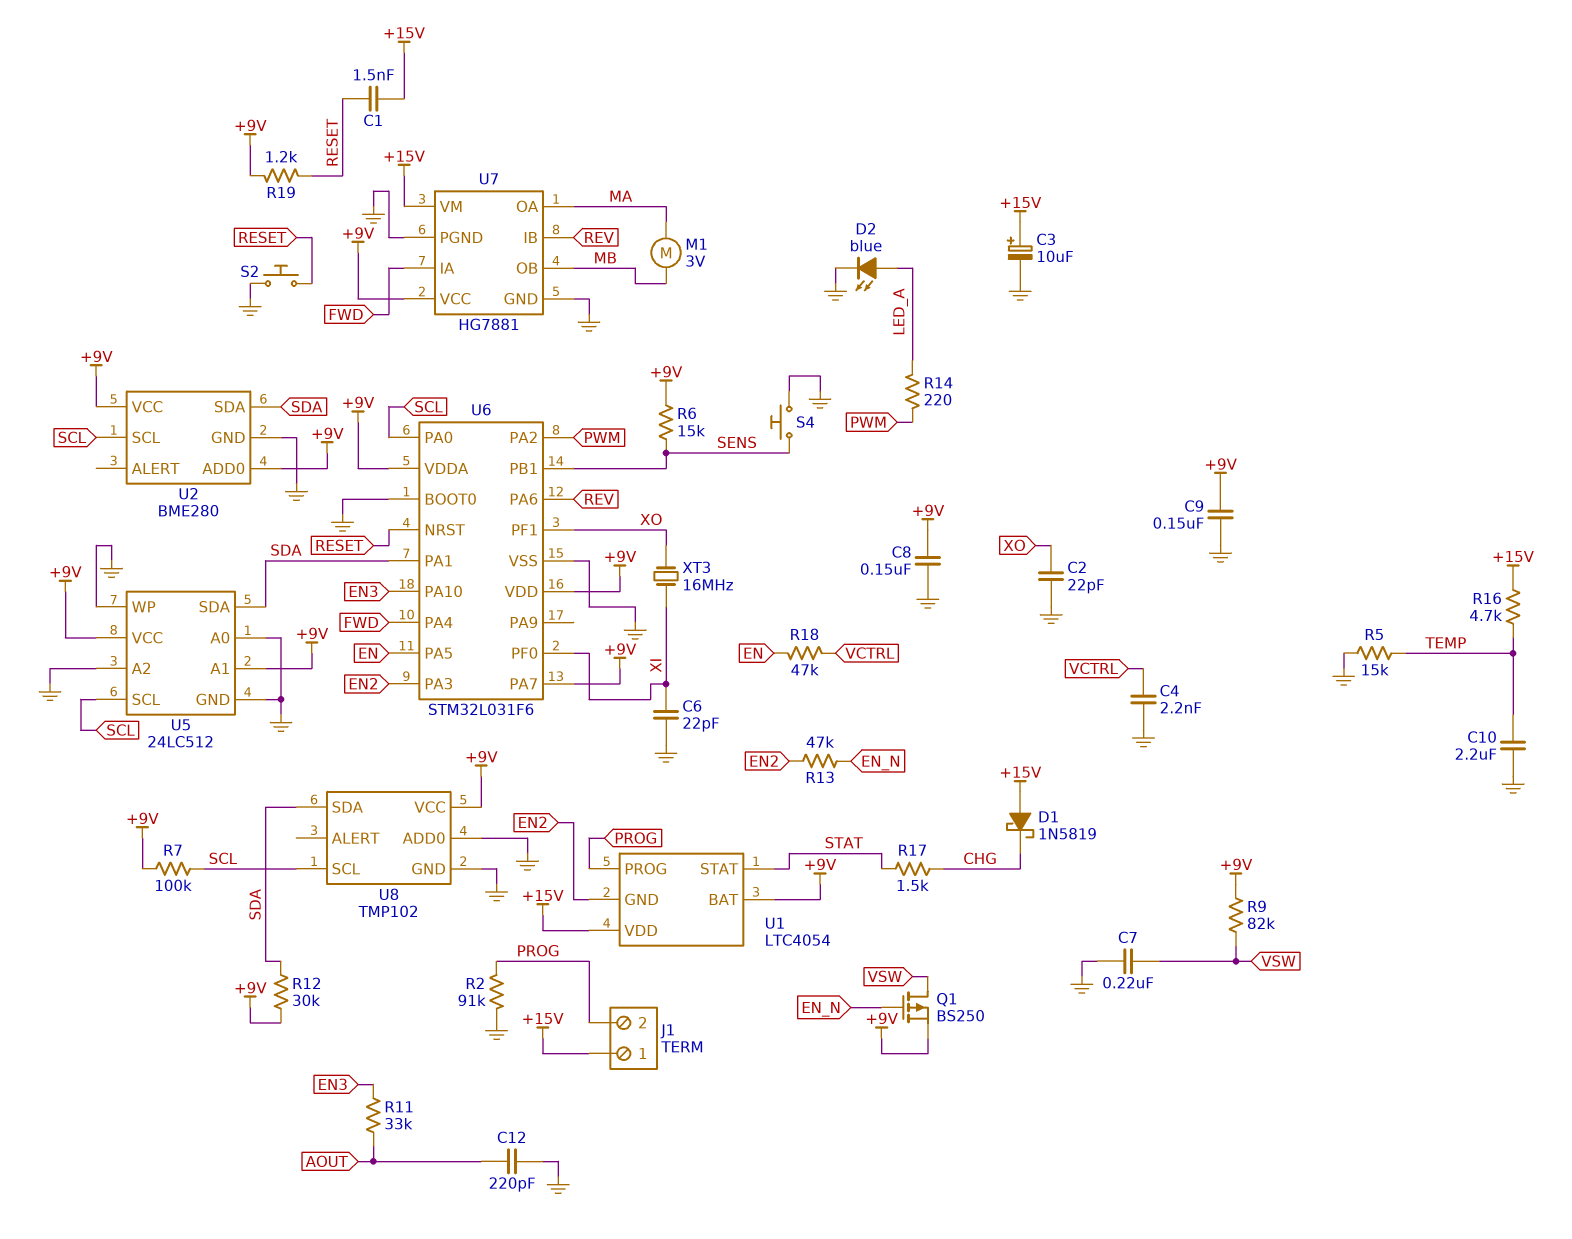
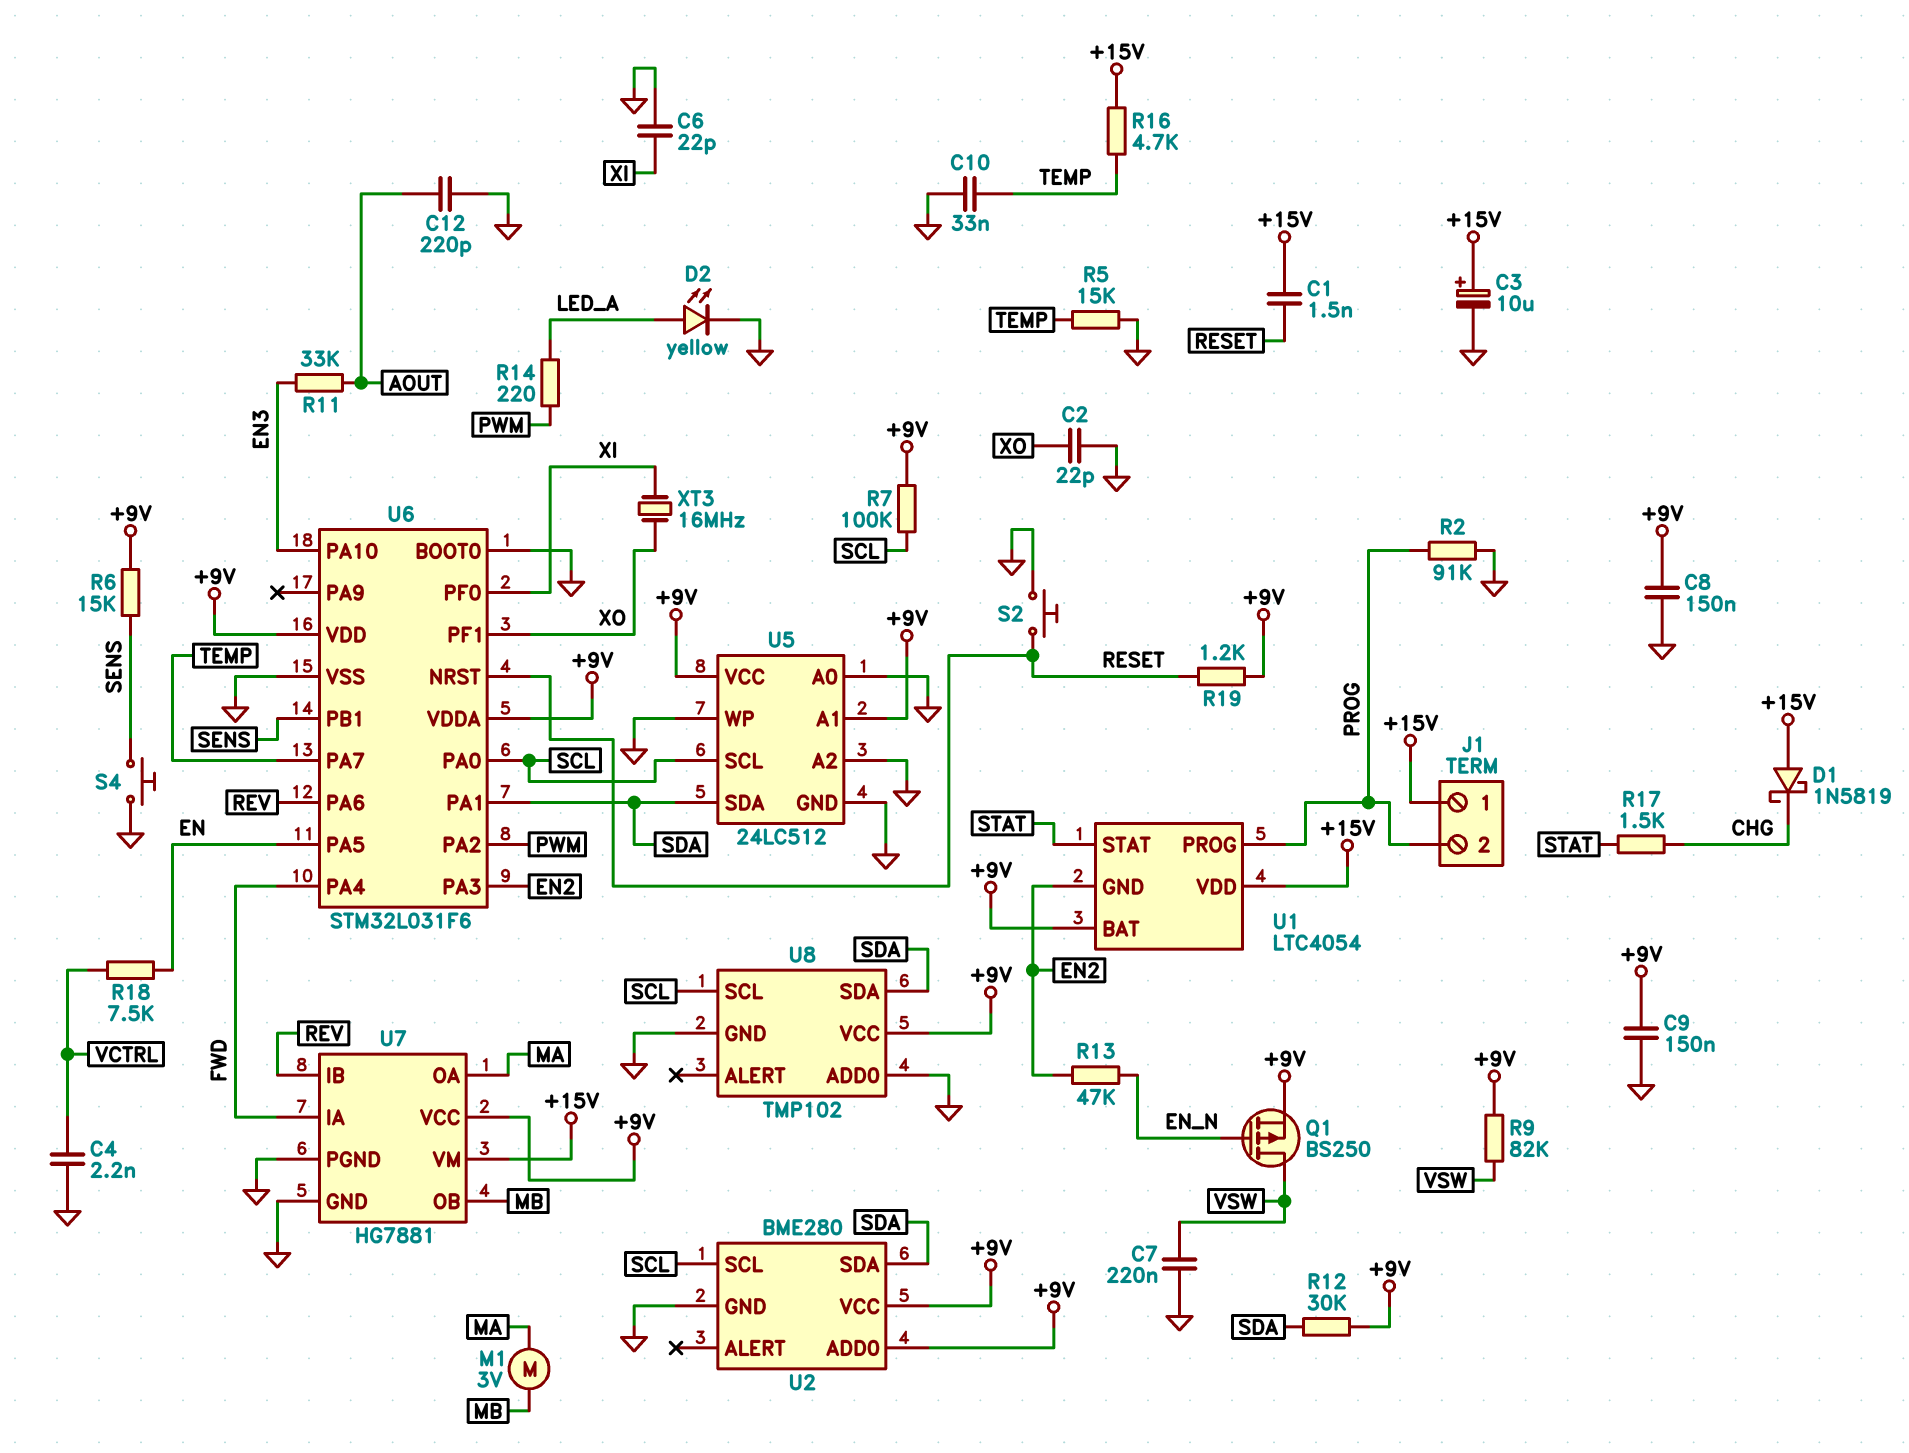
C10: 2.2uF (GND, TEMP) -> 33nF (GND, TEMP)
D2: LED blue (A LED_A, K GND) -> LED yellow (A LED_A, K GND)
R18: 47k (EN, VCTRL) -> 7.5k (EN, VCTRL)
U6 pin PA7: +9V -> TEMP

